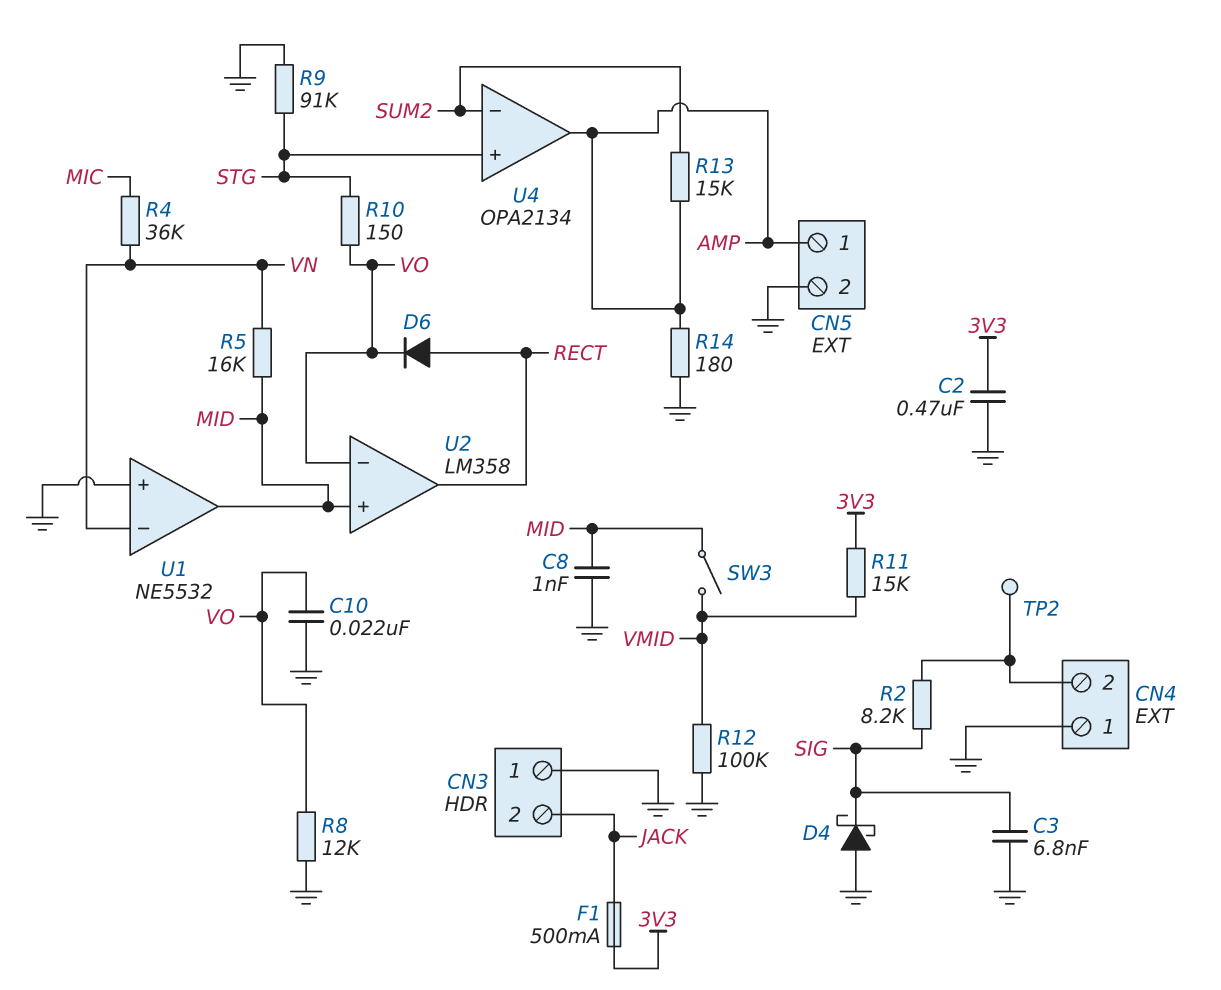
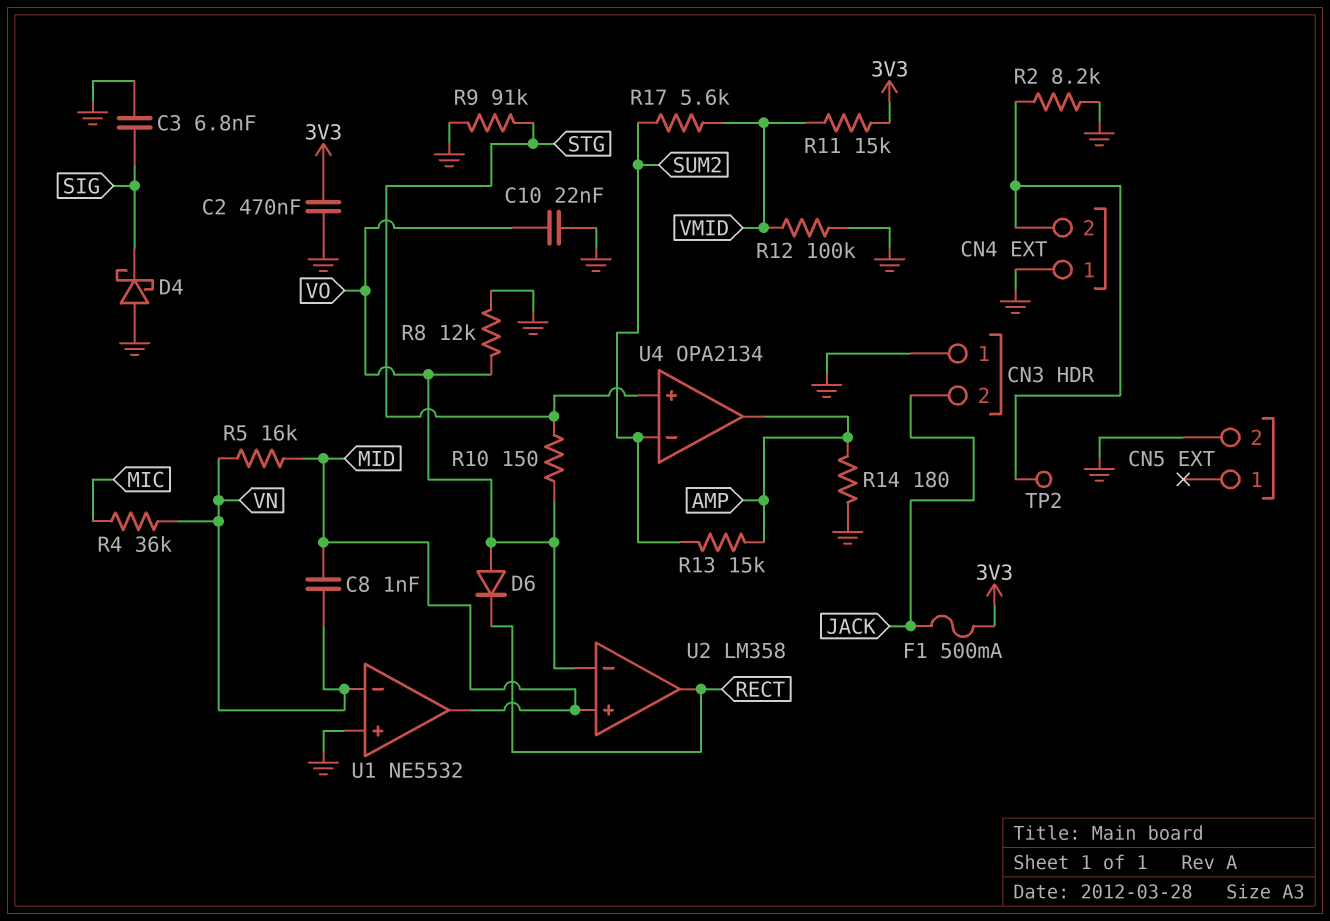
C8: 1nF (GND, MID) -> 1nF (MID, VN)
CN5 pin 1: AMP -> none
D6: diode (A RECT, K VO) -> diode (A VO, K RECT)
R2: 8.2k (CN4/2, SIG) -> 8.2k (CN4/2, GND)
R17: none -> 5.6k (SUM2, VMID)
SW3: switch (MID, VMID) -> none

